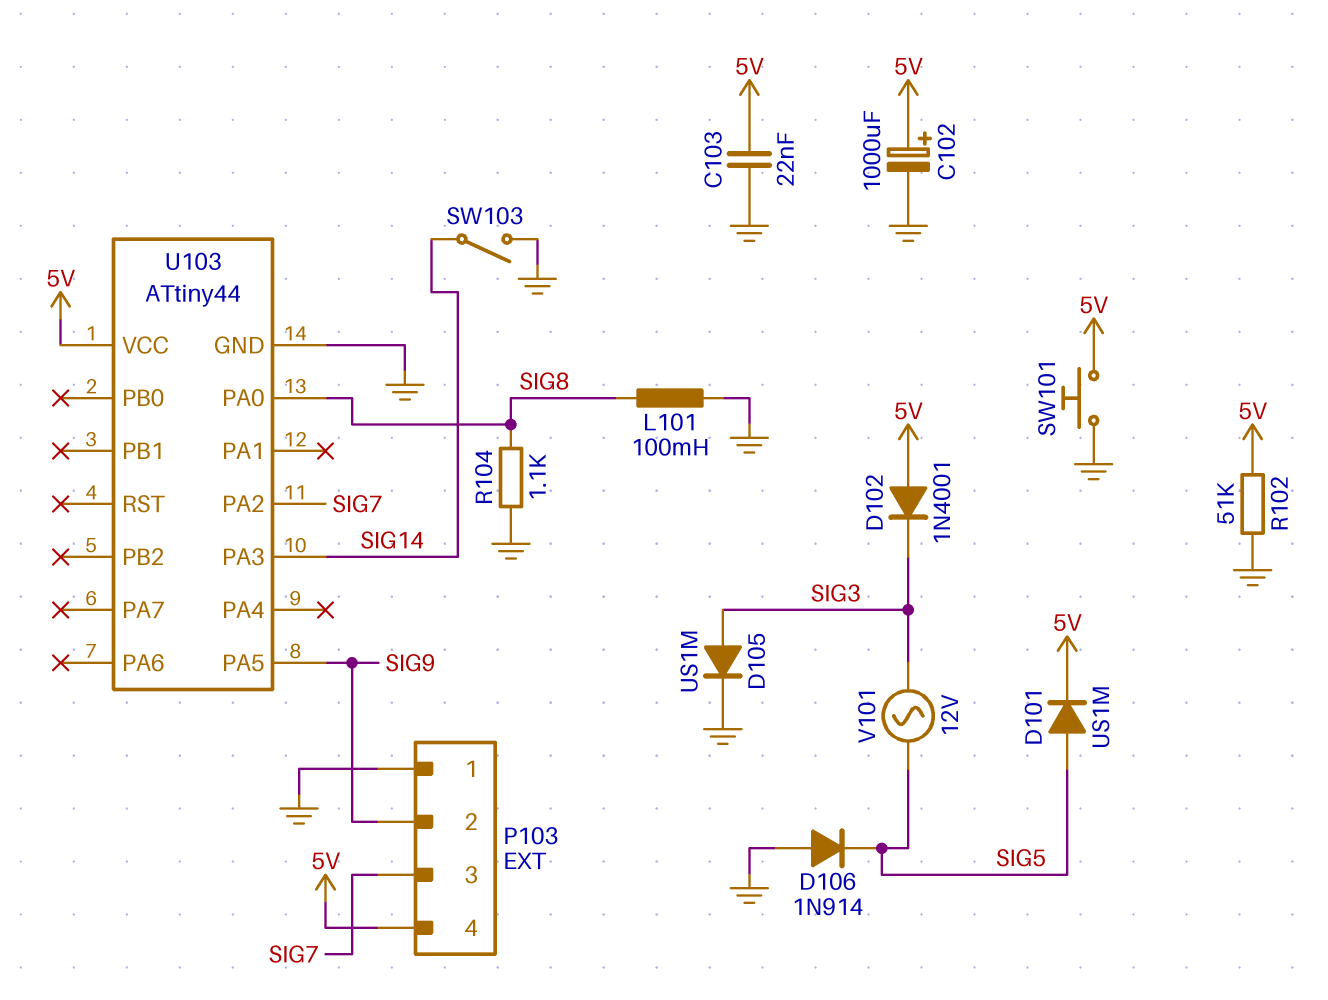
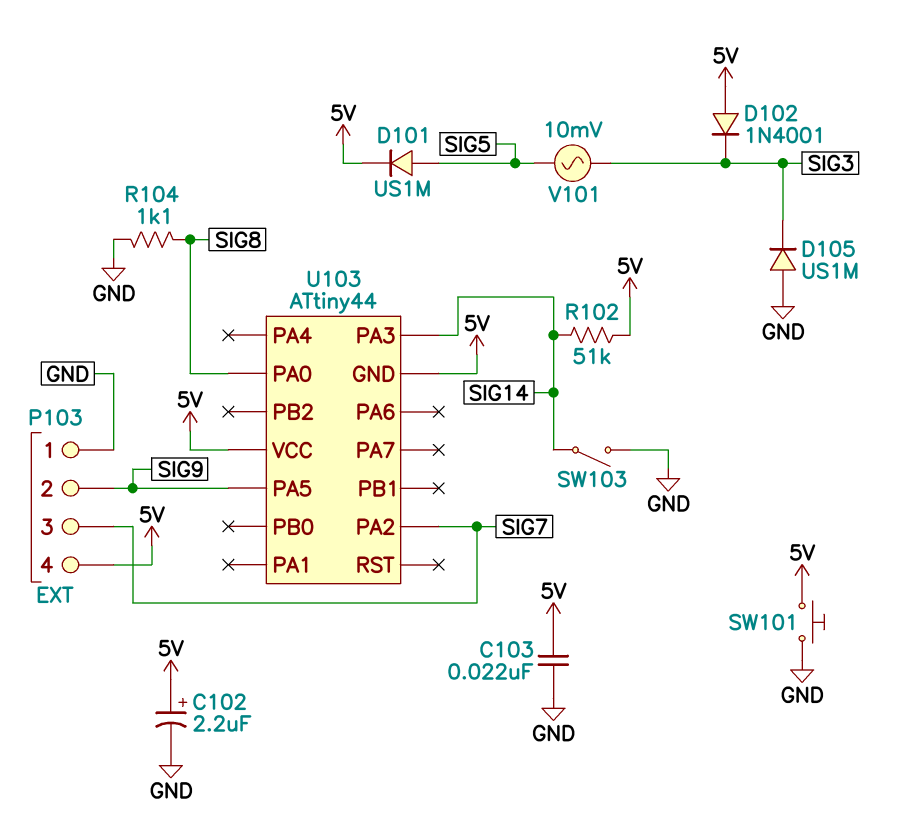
C102: 1000uF (plus 5V, minus GND) -> 2.2uF (plus 5V, minus GND)
D105: diode US1M (A SIG3, K GND) -> diode US1M (A GND, K SIG3)
D106: diode 1N914 (A GND, K SIG5) -> none
L101: 100mH (GND, SIG8) -> none
R102: 51k (5V, GND) -> 51k (5V, SIG14)
U103 pin GND: GND -> 5V
V101: AC 12V (SIG3, SIG5) -> AC 10mV (SIG3, SIG5)

